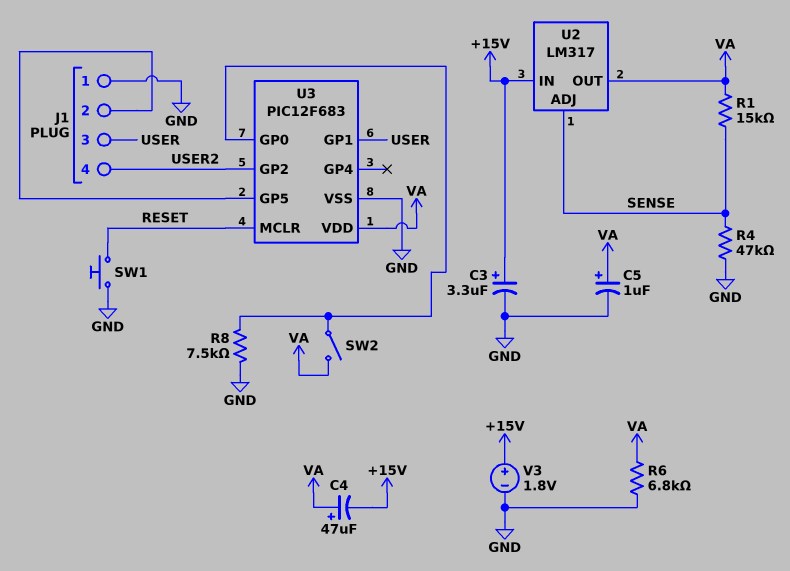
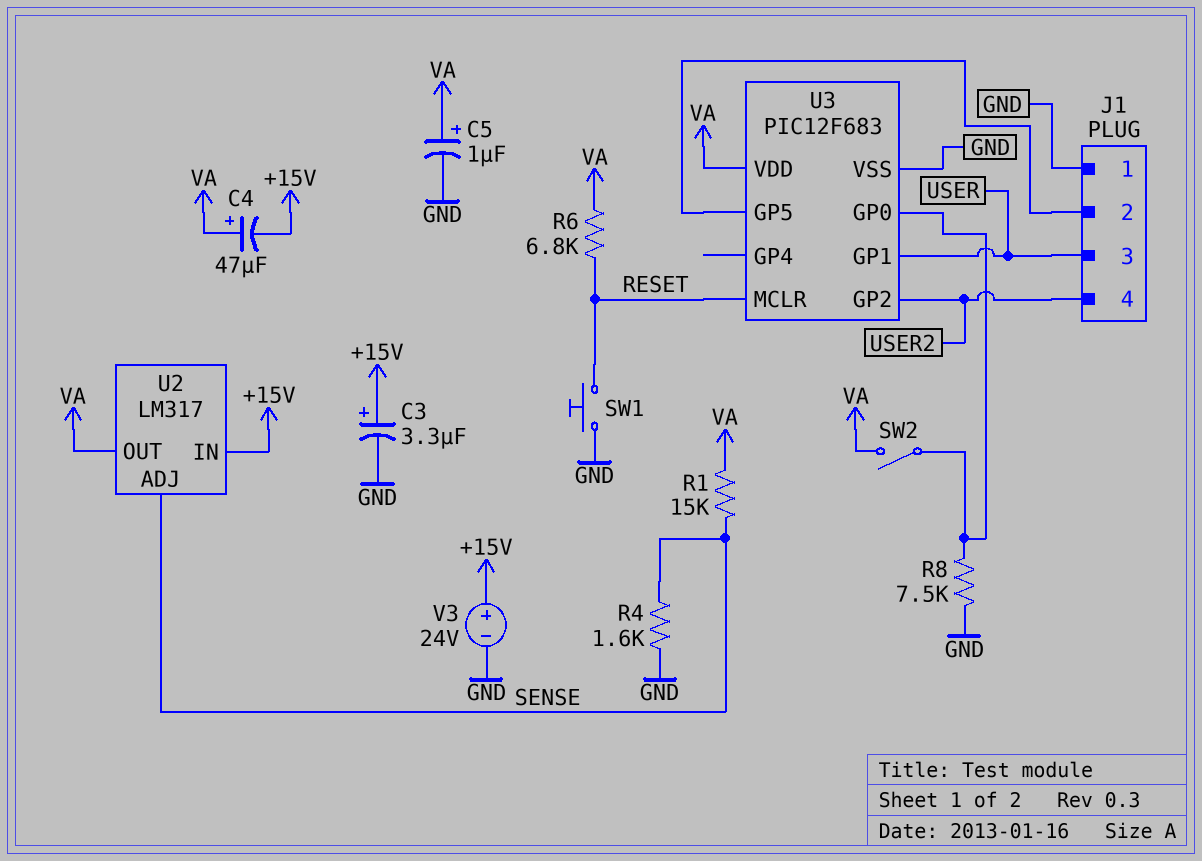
R4: 47k (GND, SENSE) -> 1.6k (GND, SENSE)
R6: 6.8k (GND, VA) -> 6.8k (RESET, VA)
V3: 1.8V (plus +15V, minus GND) -> 24V (plus +15V, minus GND)

